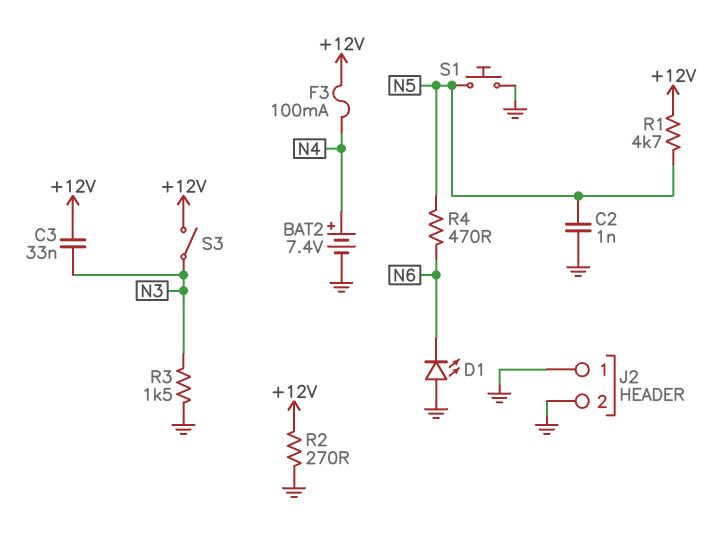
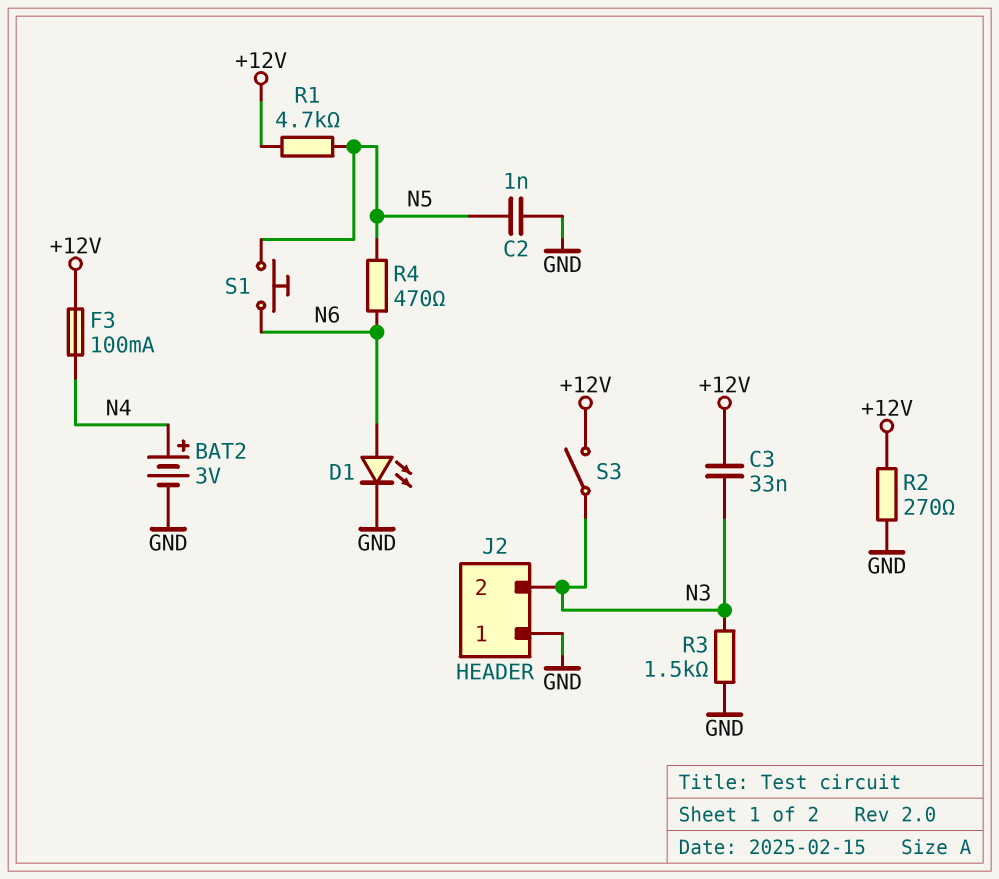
BAT2: 7.4V (plus N4, minus GND) -> 3V (plus N4, minus GND)
D1: LED (A GND, K N6) -> LED (A N6, K GND)
J2 pin 2: GND -> N3
S1: button (GND, N5) -> button (N5, N6)

